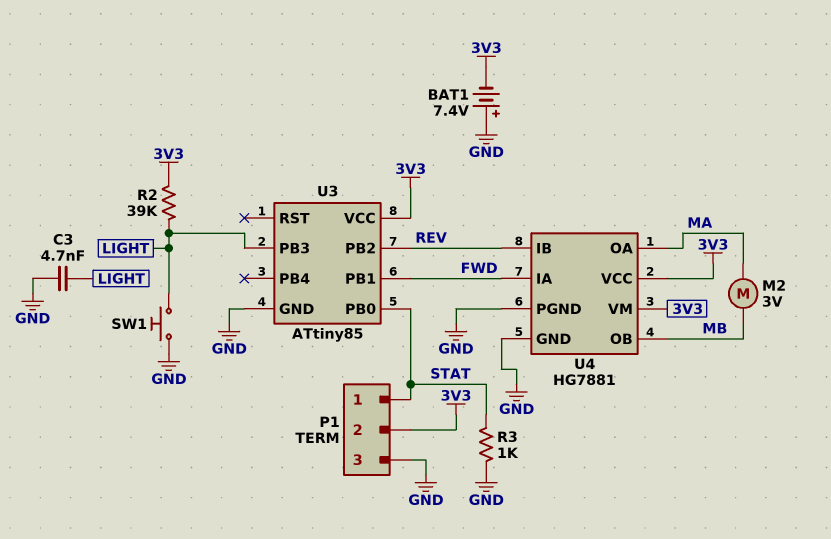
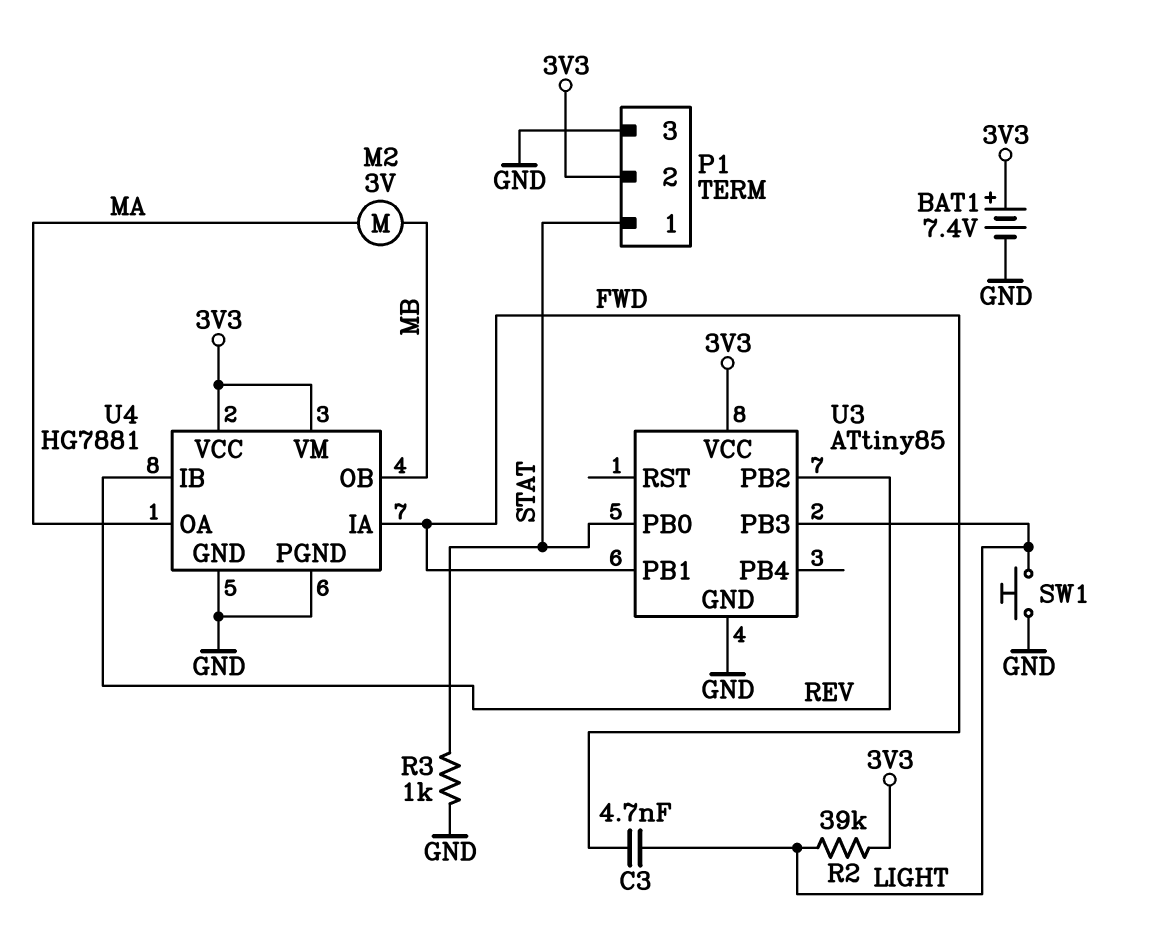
BAT1: 7.4V (plus GND, minus 3V3) -> 7.4V (plus 3V3, minus GND)
C3: 4.7nF (GND, LIGHT) -> 4.7nF (FWD, LIGHT)

